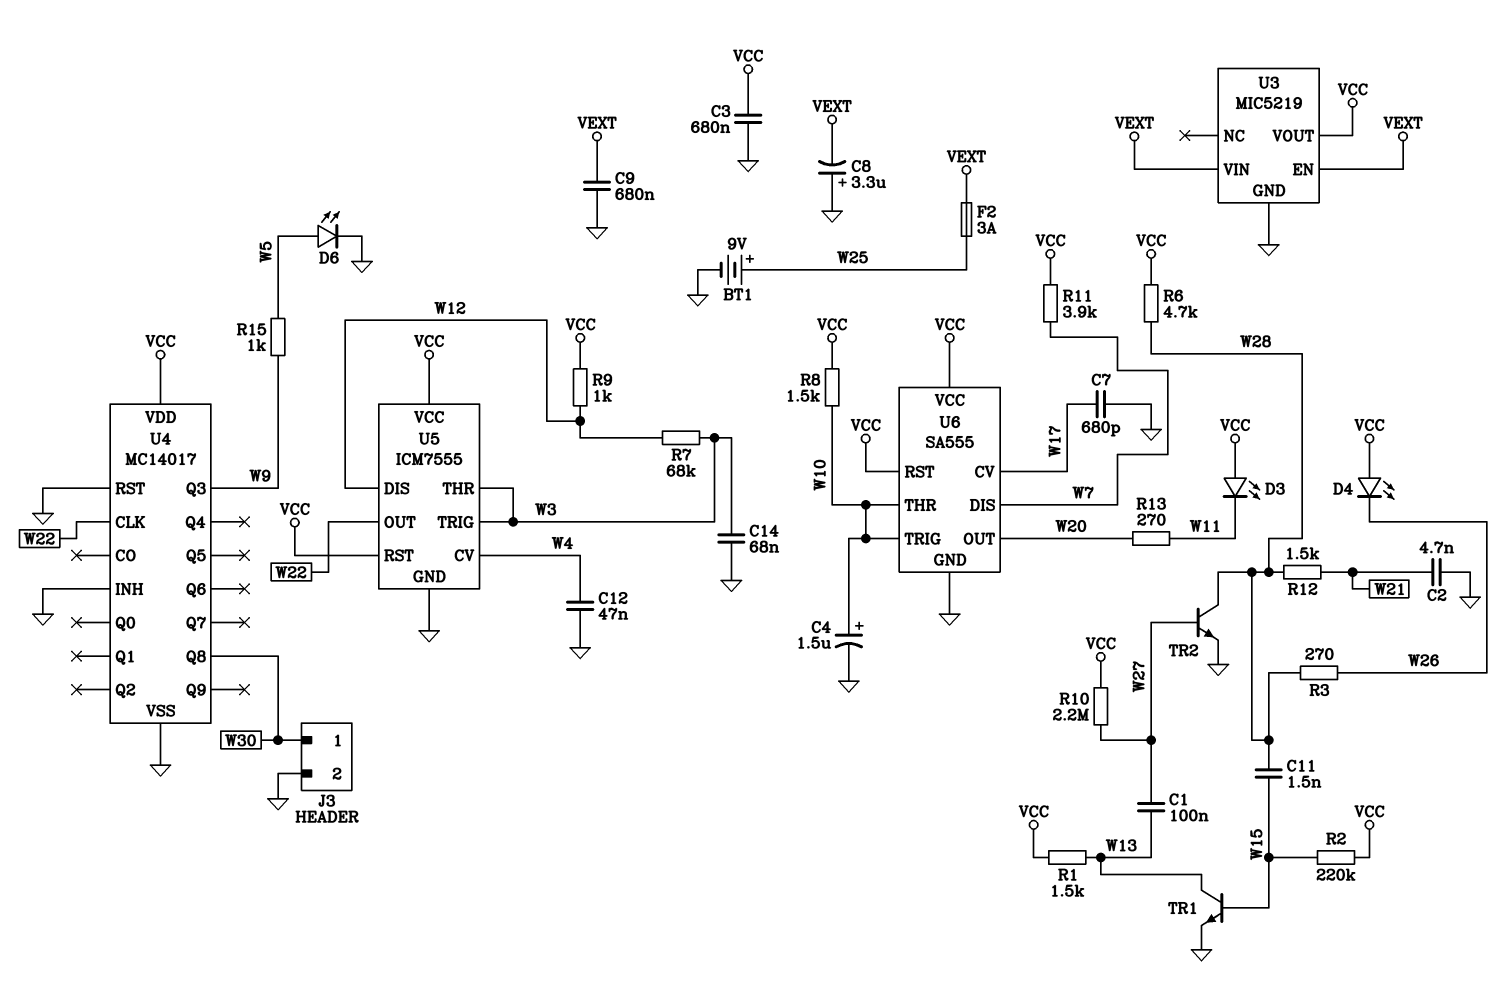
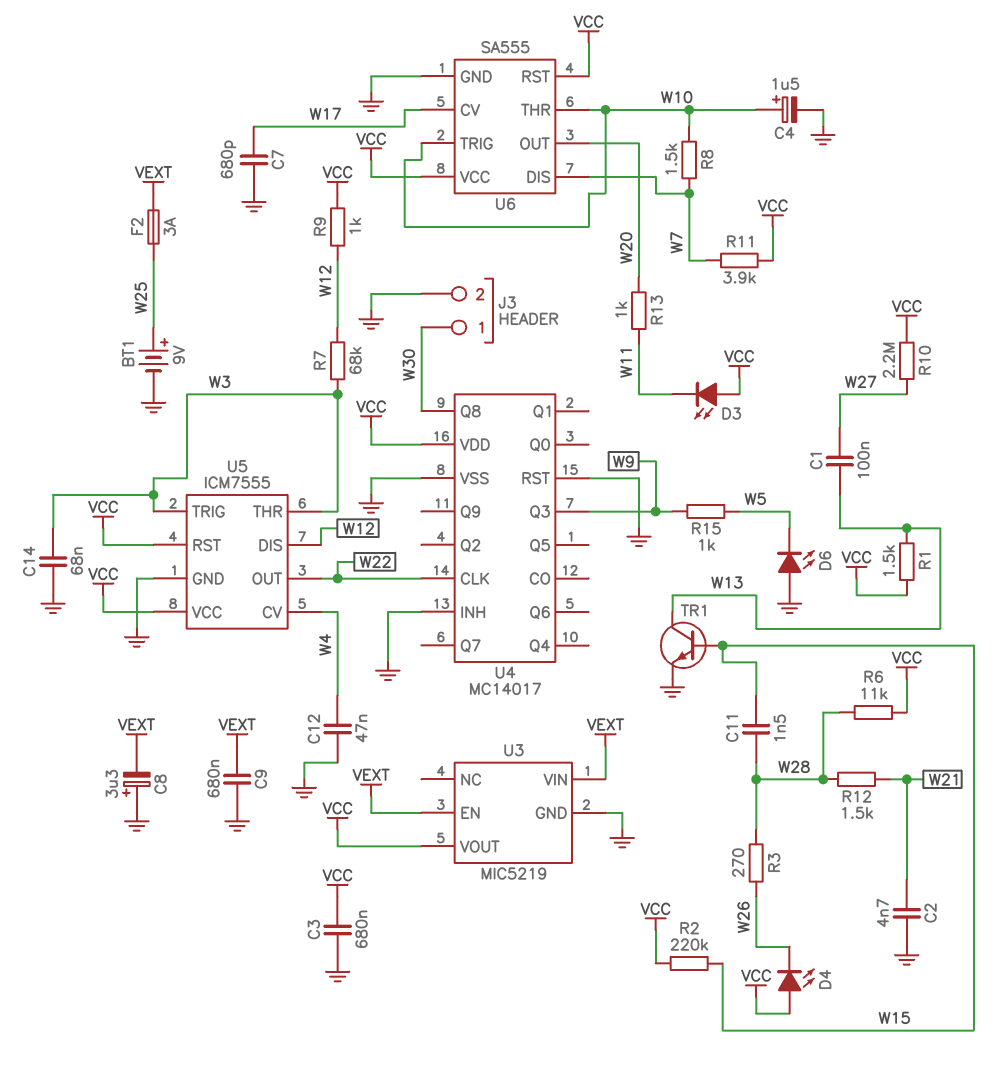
D6: LED (A W5, K GND) -> LED (A GND, K W5)
R6: 4.7k (VCC, W28) -> 11k (VCC, W28)
R8: 1.5k (VCC, W10) -> 1.5k (W7, W10)
R13: 270 (W11, W20) -> 1k (W11, W20)
TR2: NPN (B W27, C W28, E GND) -> none

